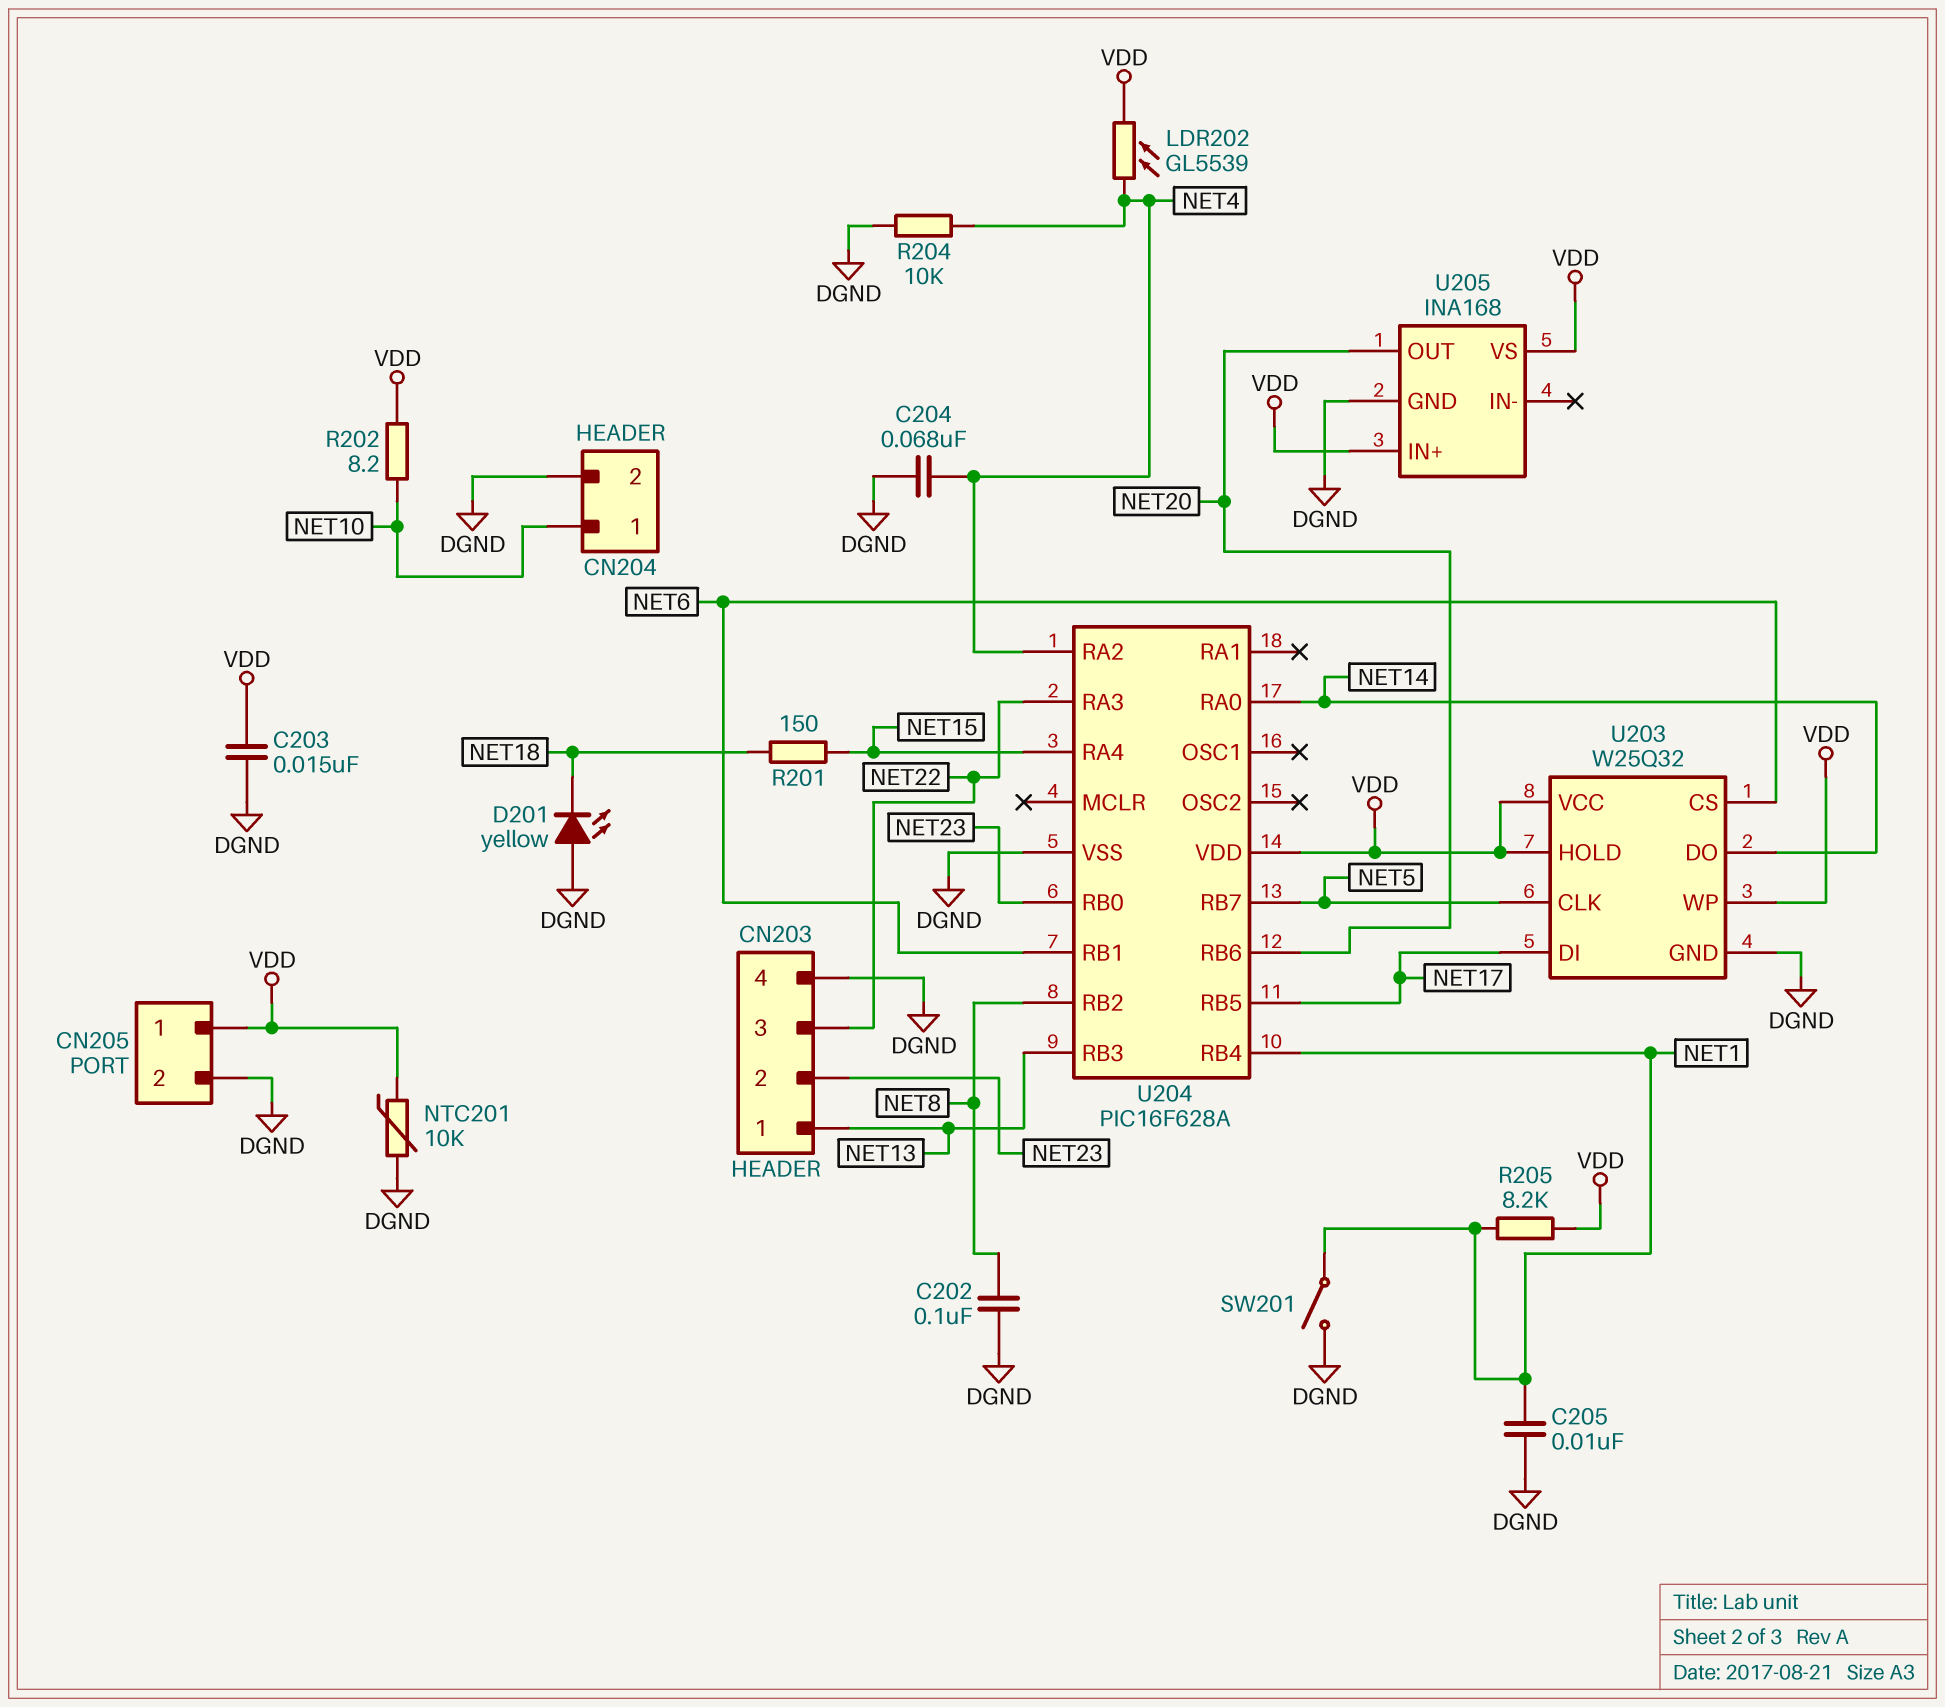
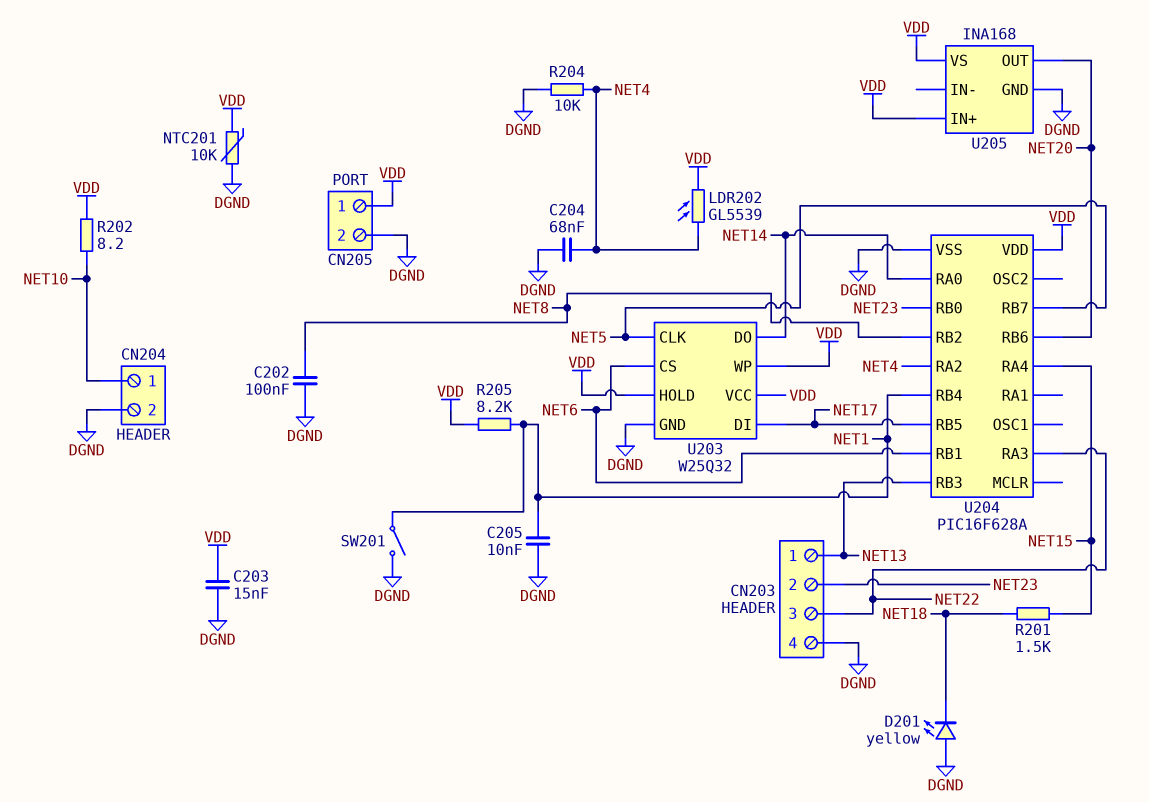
R201: 150 (NET15, NET18) -> 1.5k (NET15, NET18)

